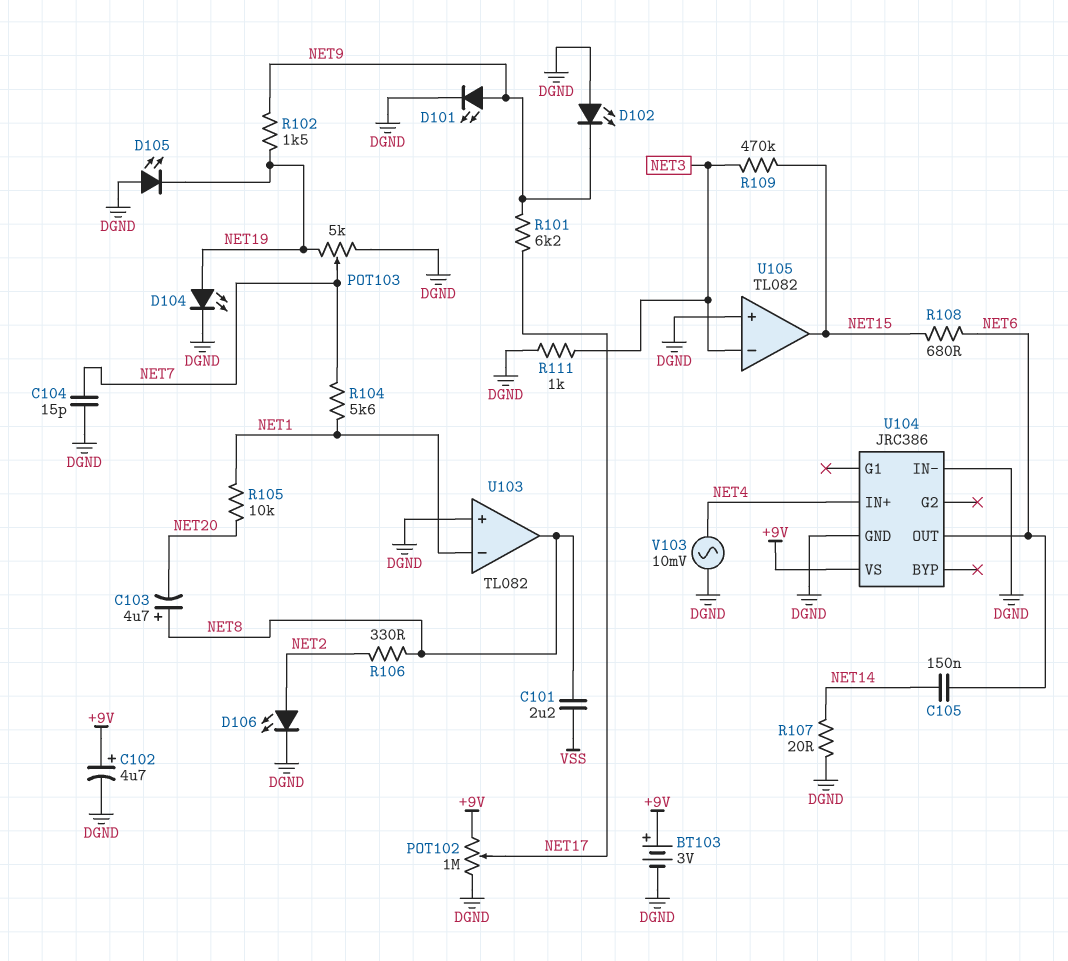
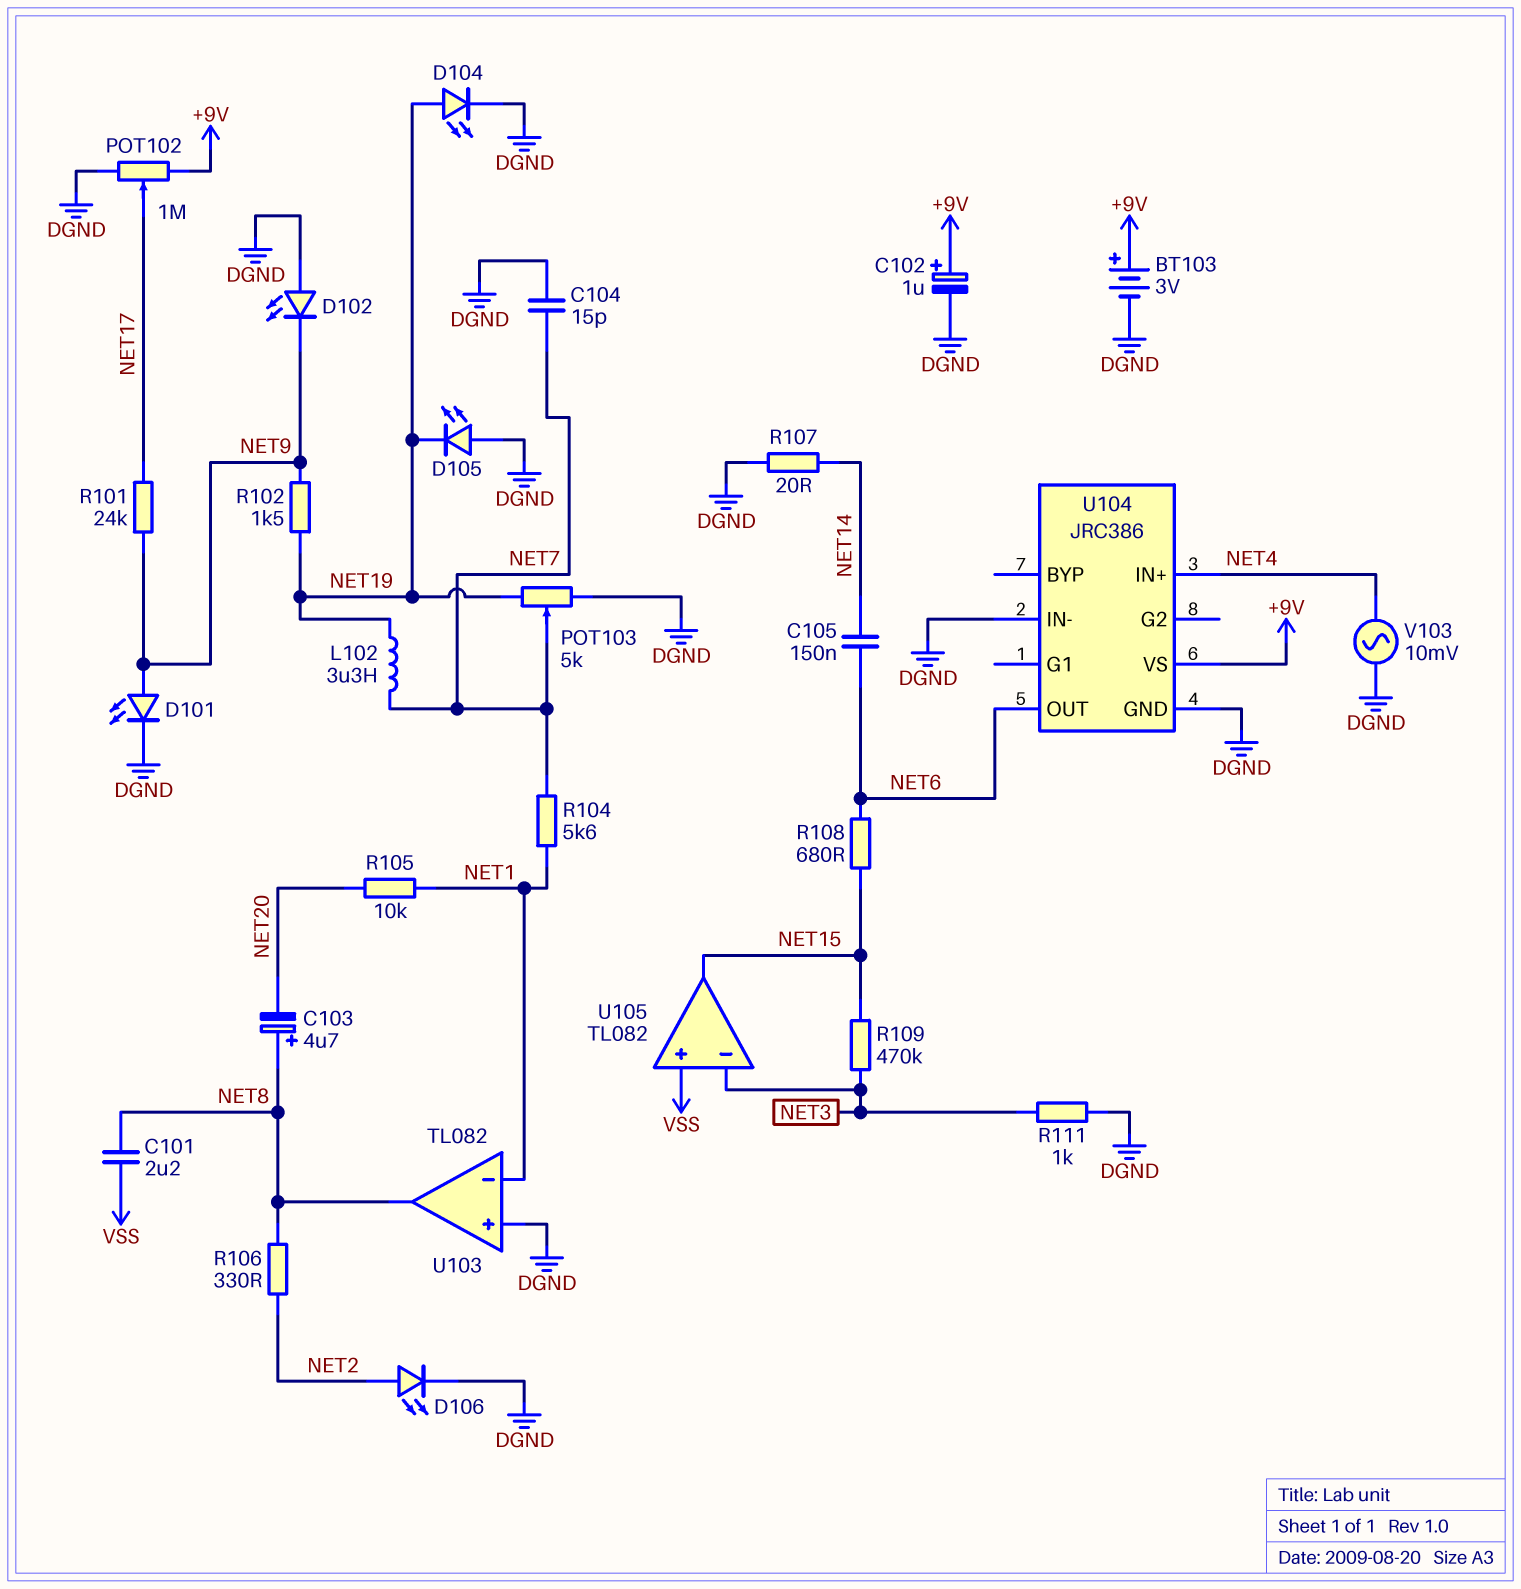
C102: 4.7uF (plus +9V, minus DGND) -> 1uF (plus +9V, minus DGND)
L102: none -> 3.3uH (NET7, NET19)
R101: 6.2k (NET9, NET17) -> 24k (NET9, NET17)
U105 pin in+: DGND -> VSS

